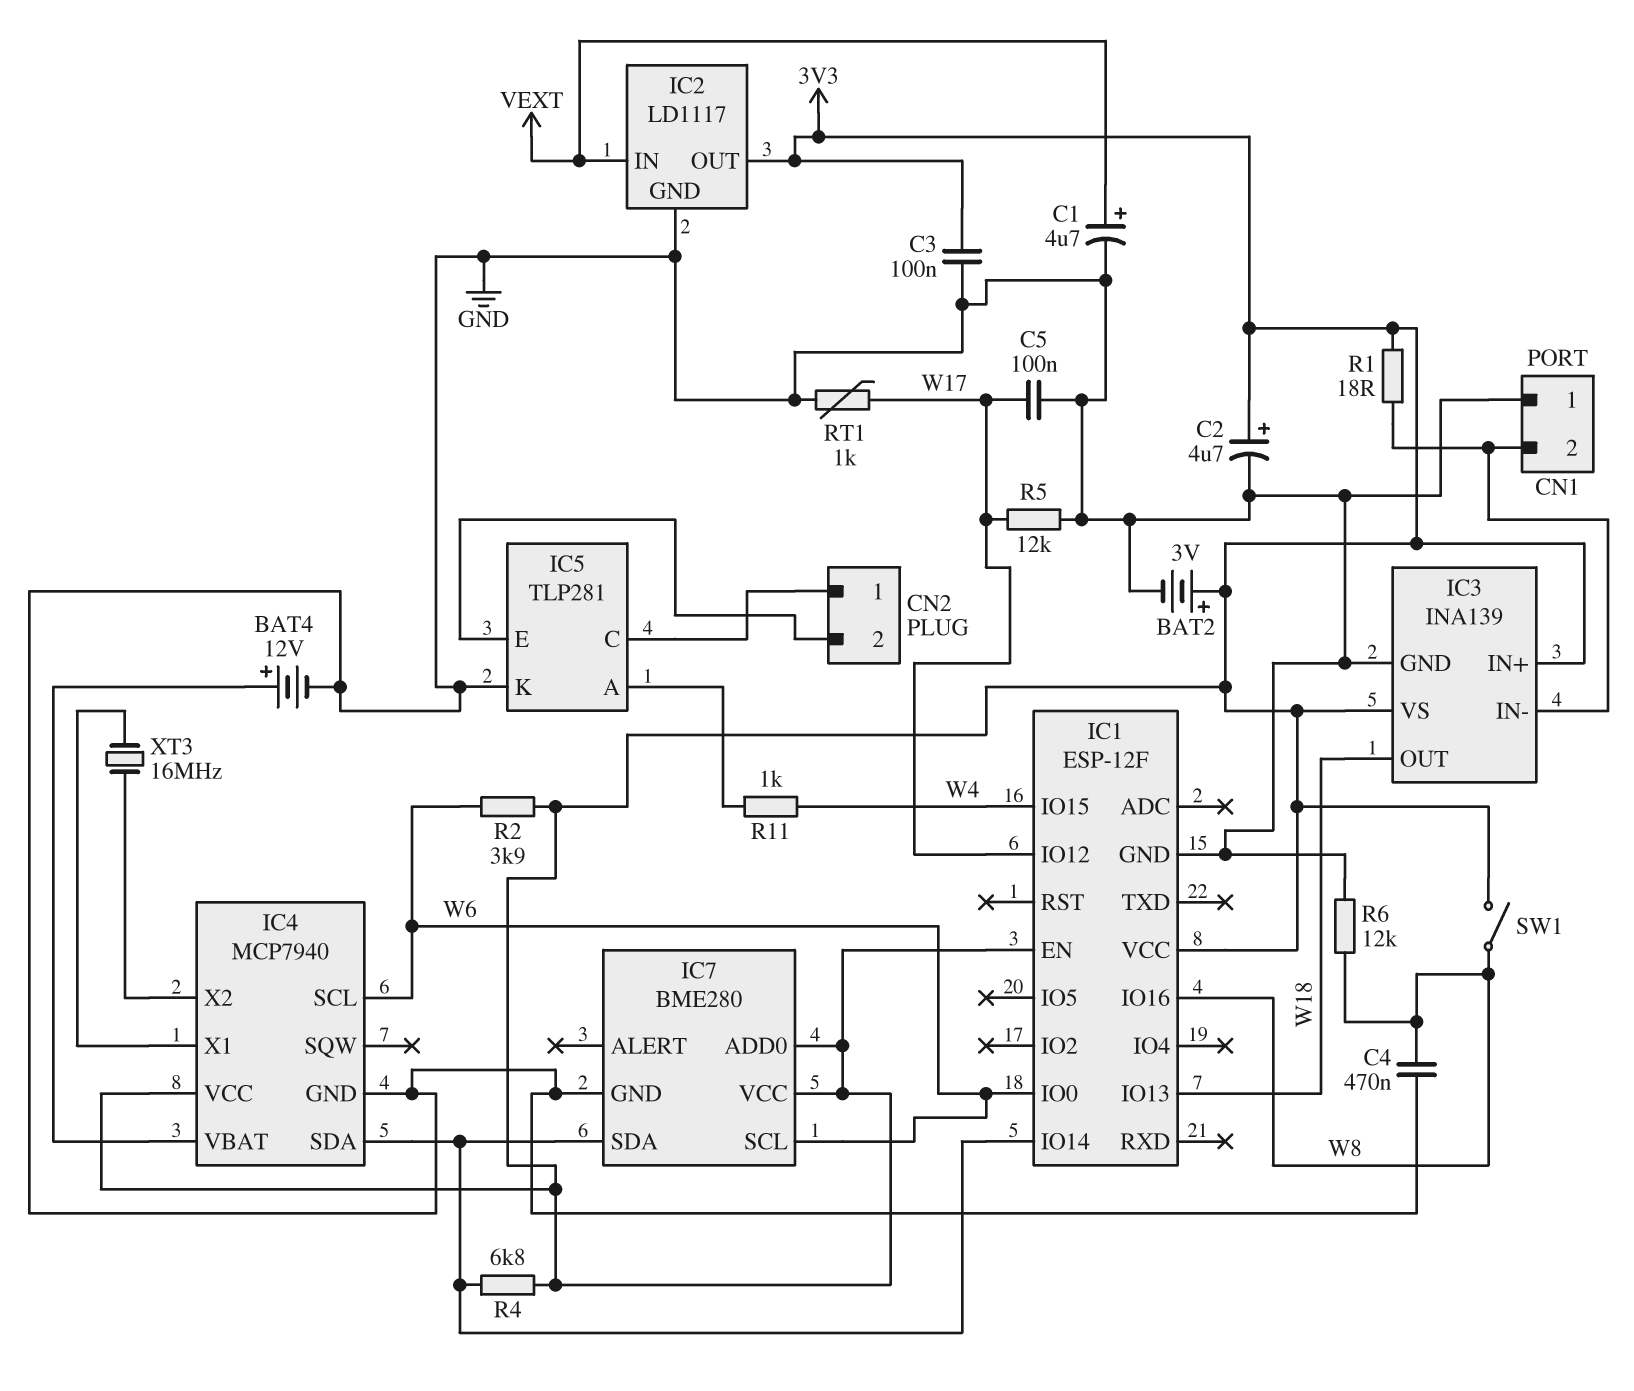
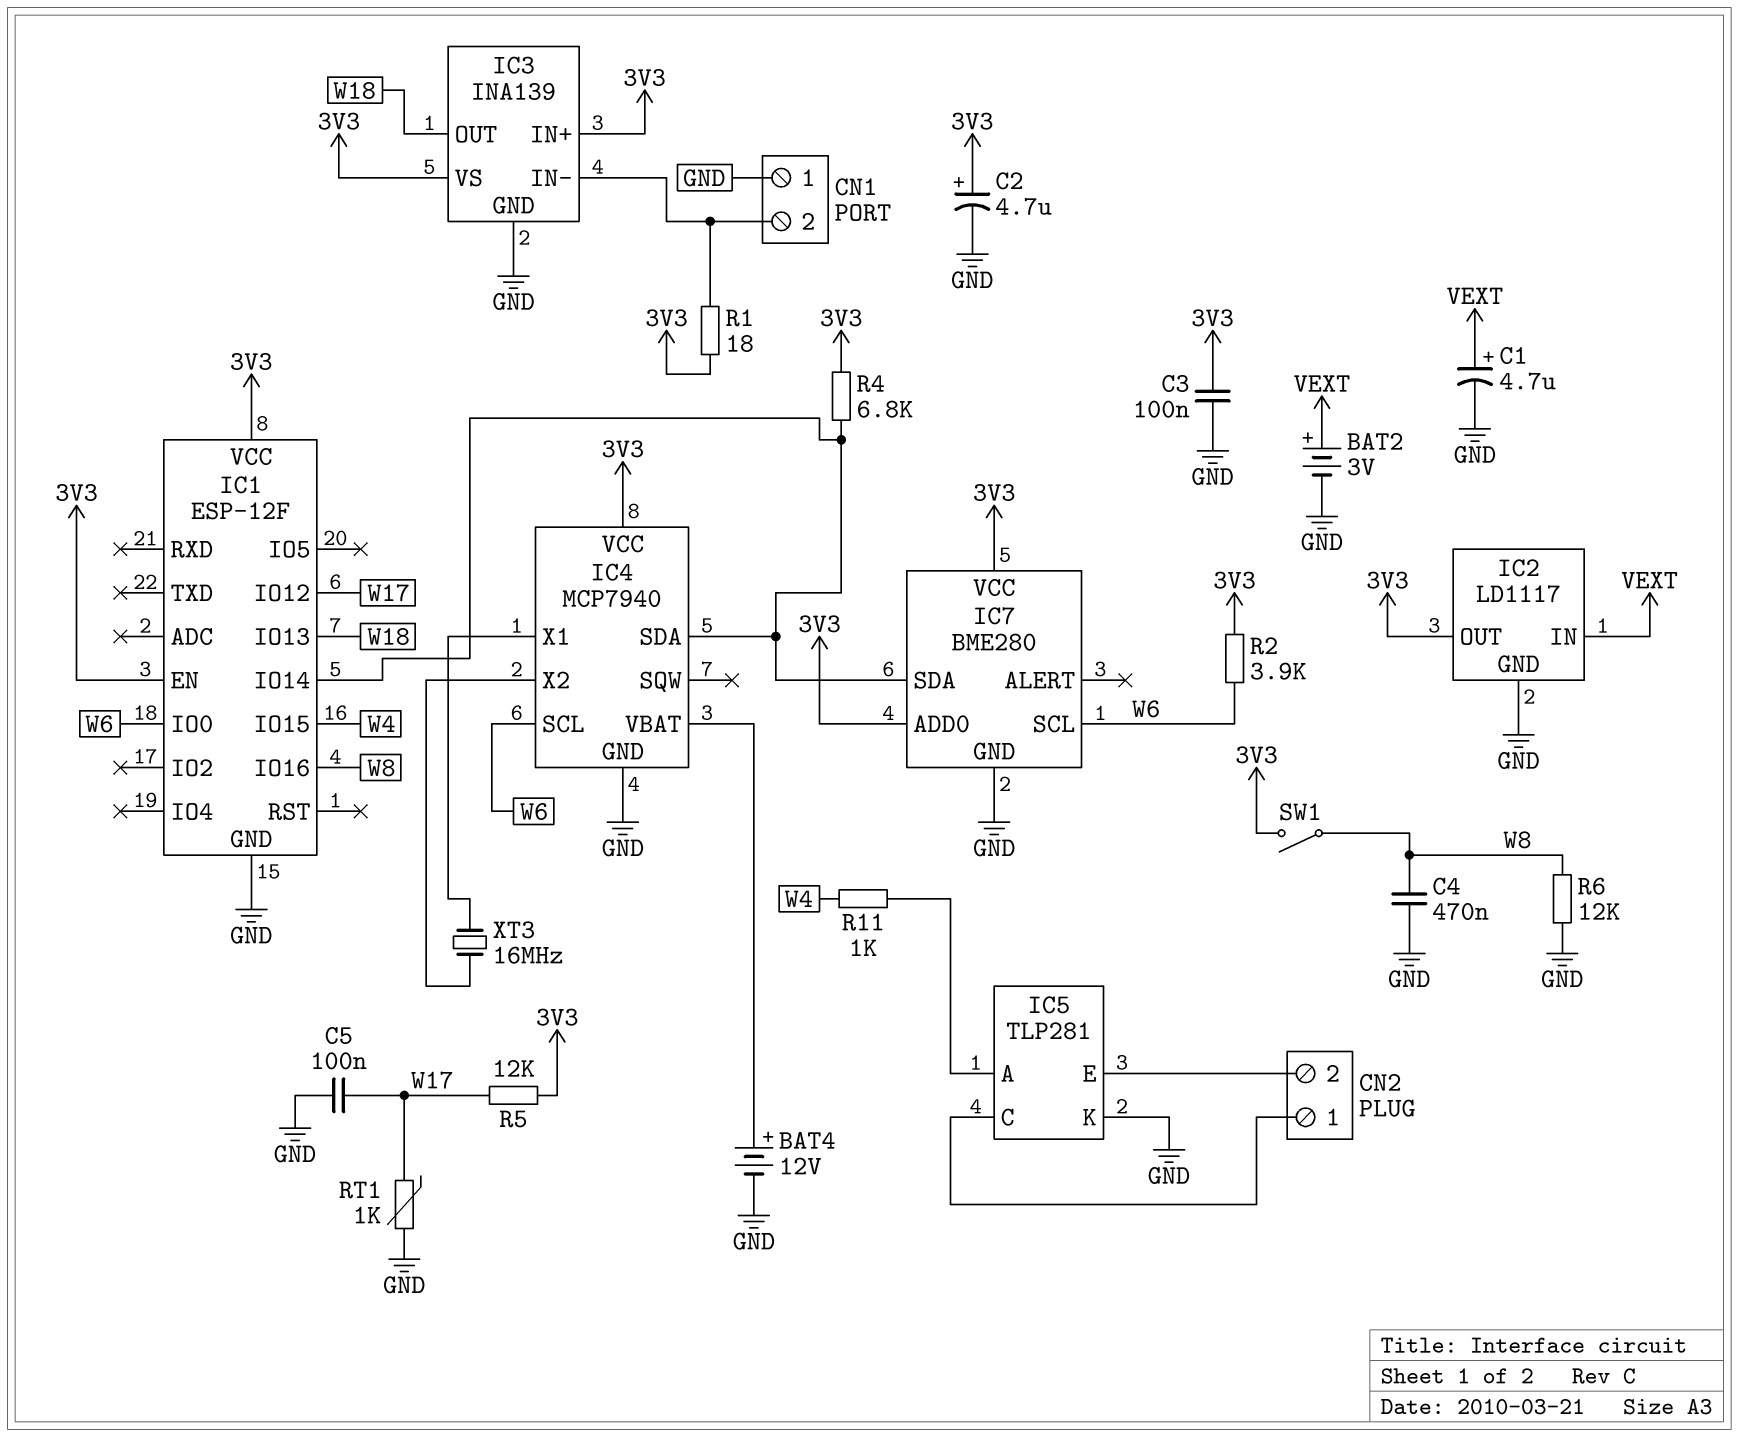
BAT2: 3V (plus 3V3, minus GND) -> 3V (plus VEXT, minus GND)
R5: 12k (GND, W17) -> 12k (3V3, W17)

